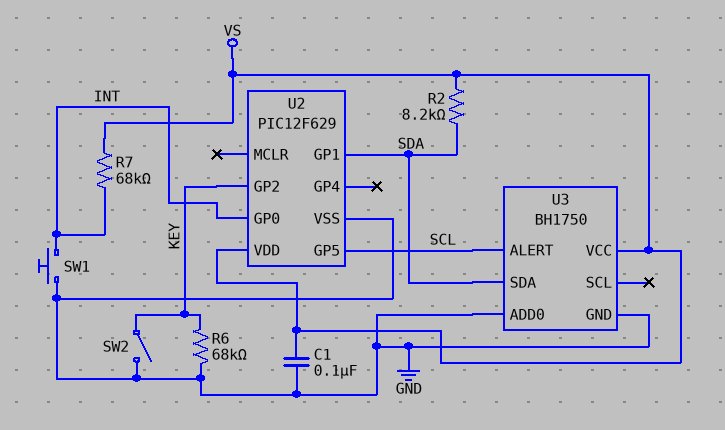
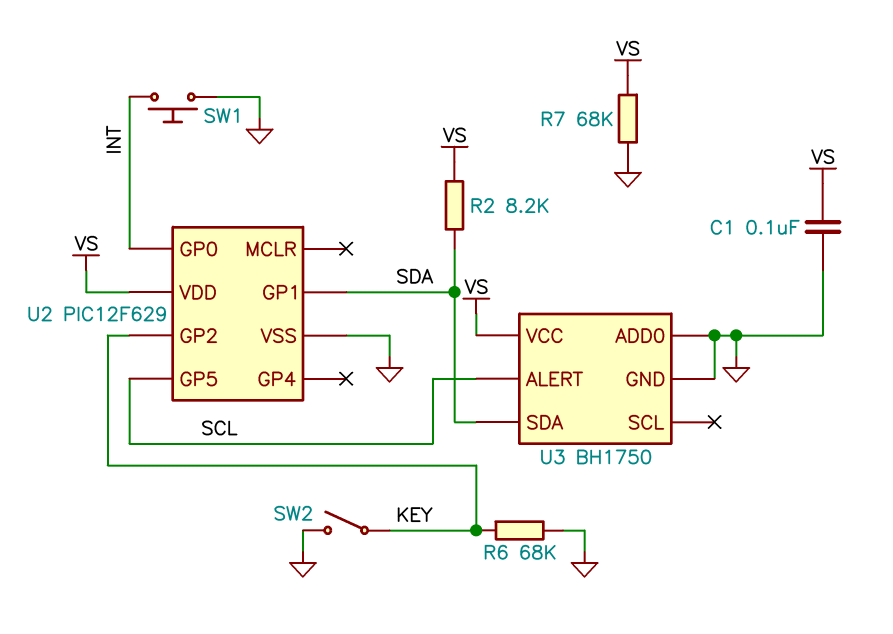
R7: 68k (INT, VS) -> 68k (GND, VS)

